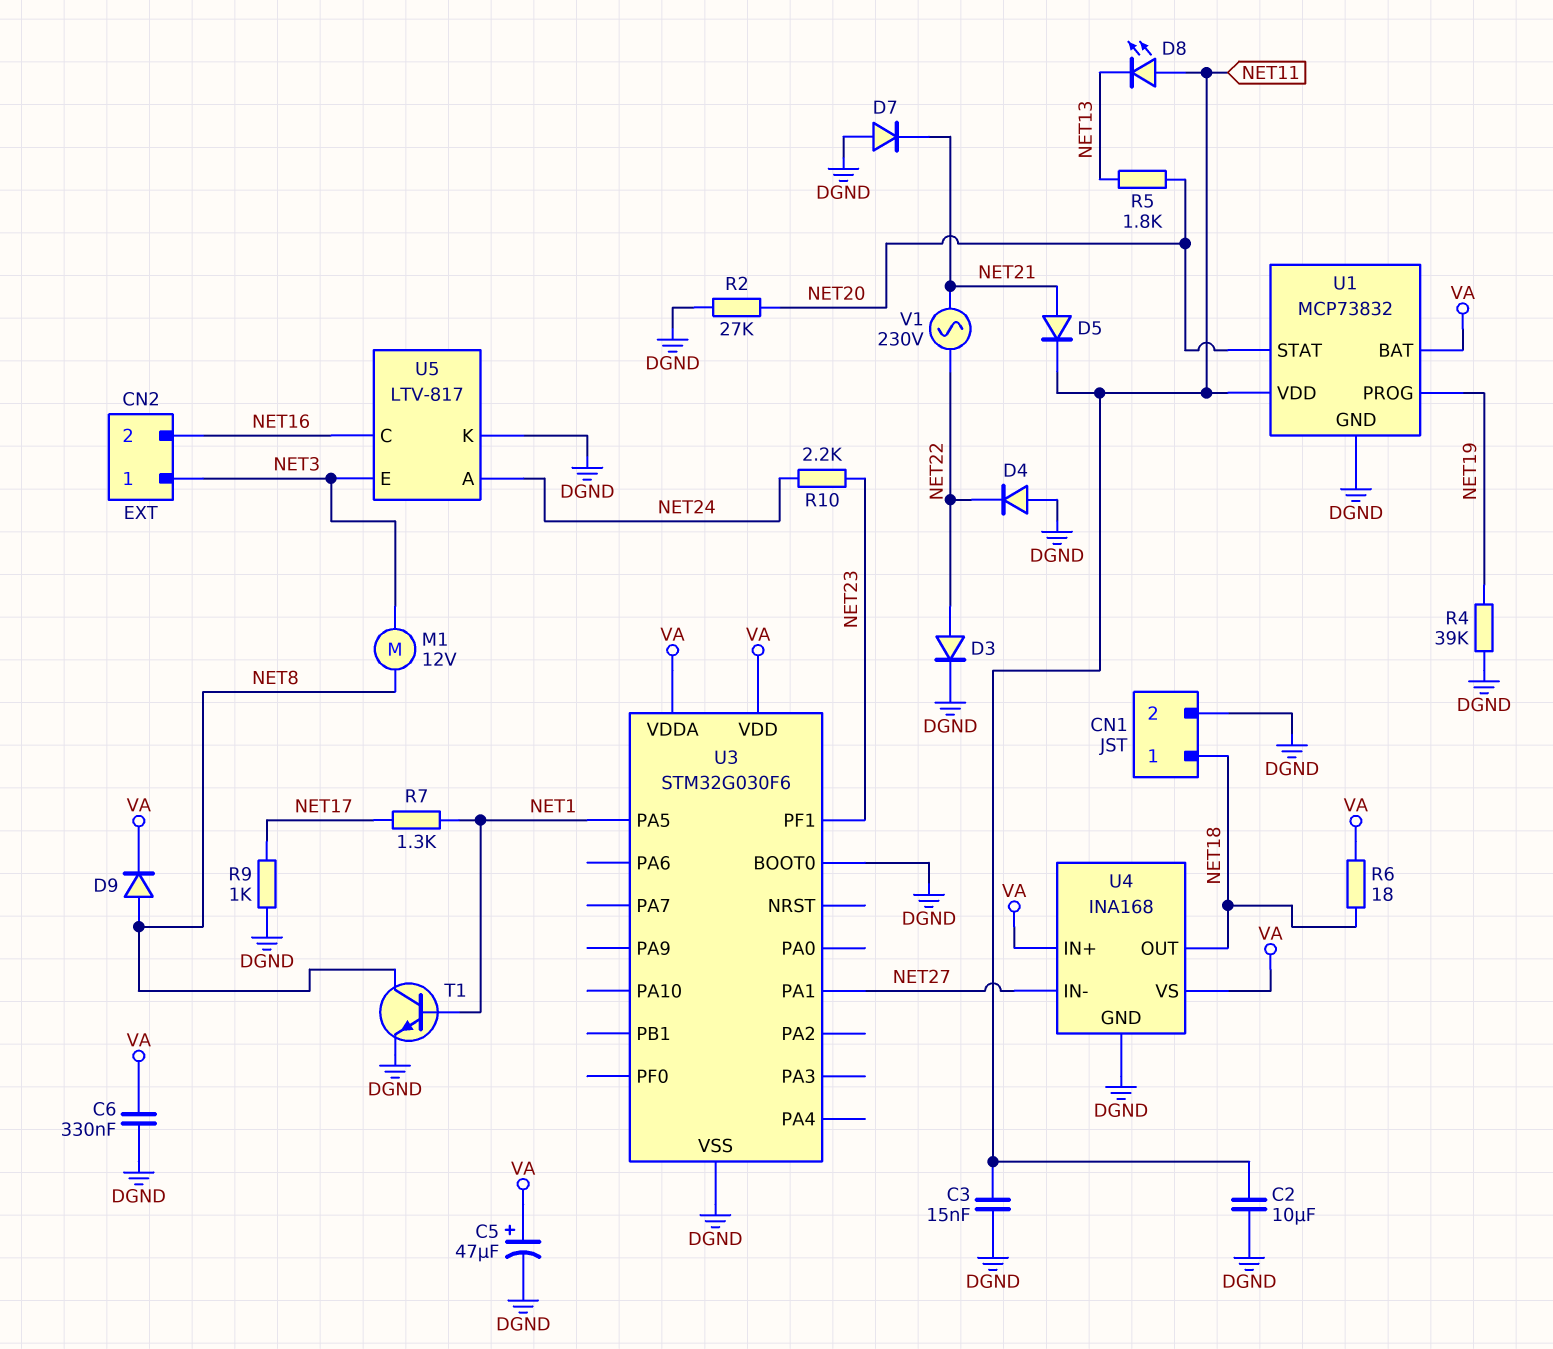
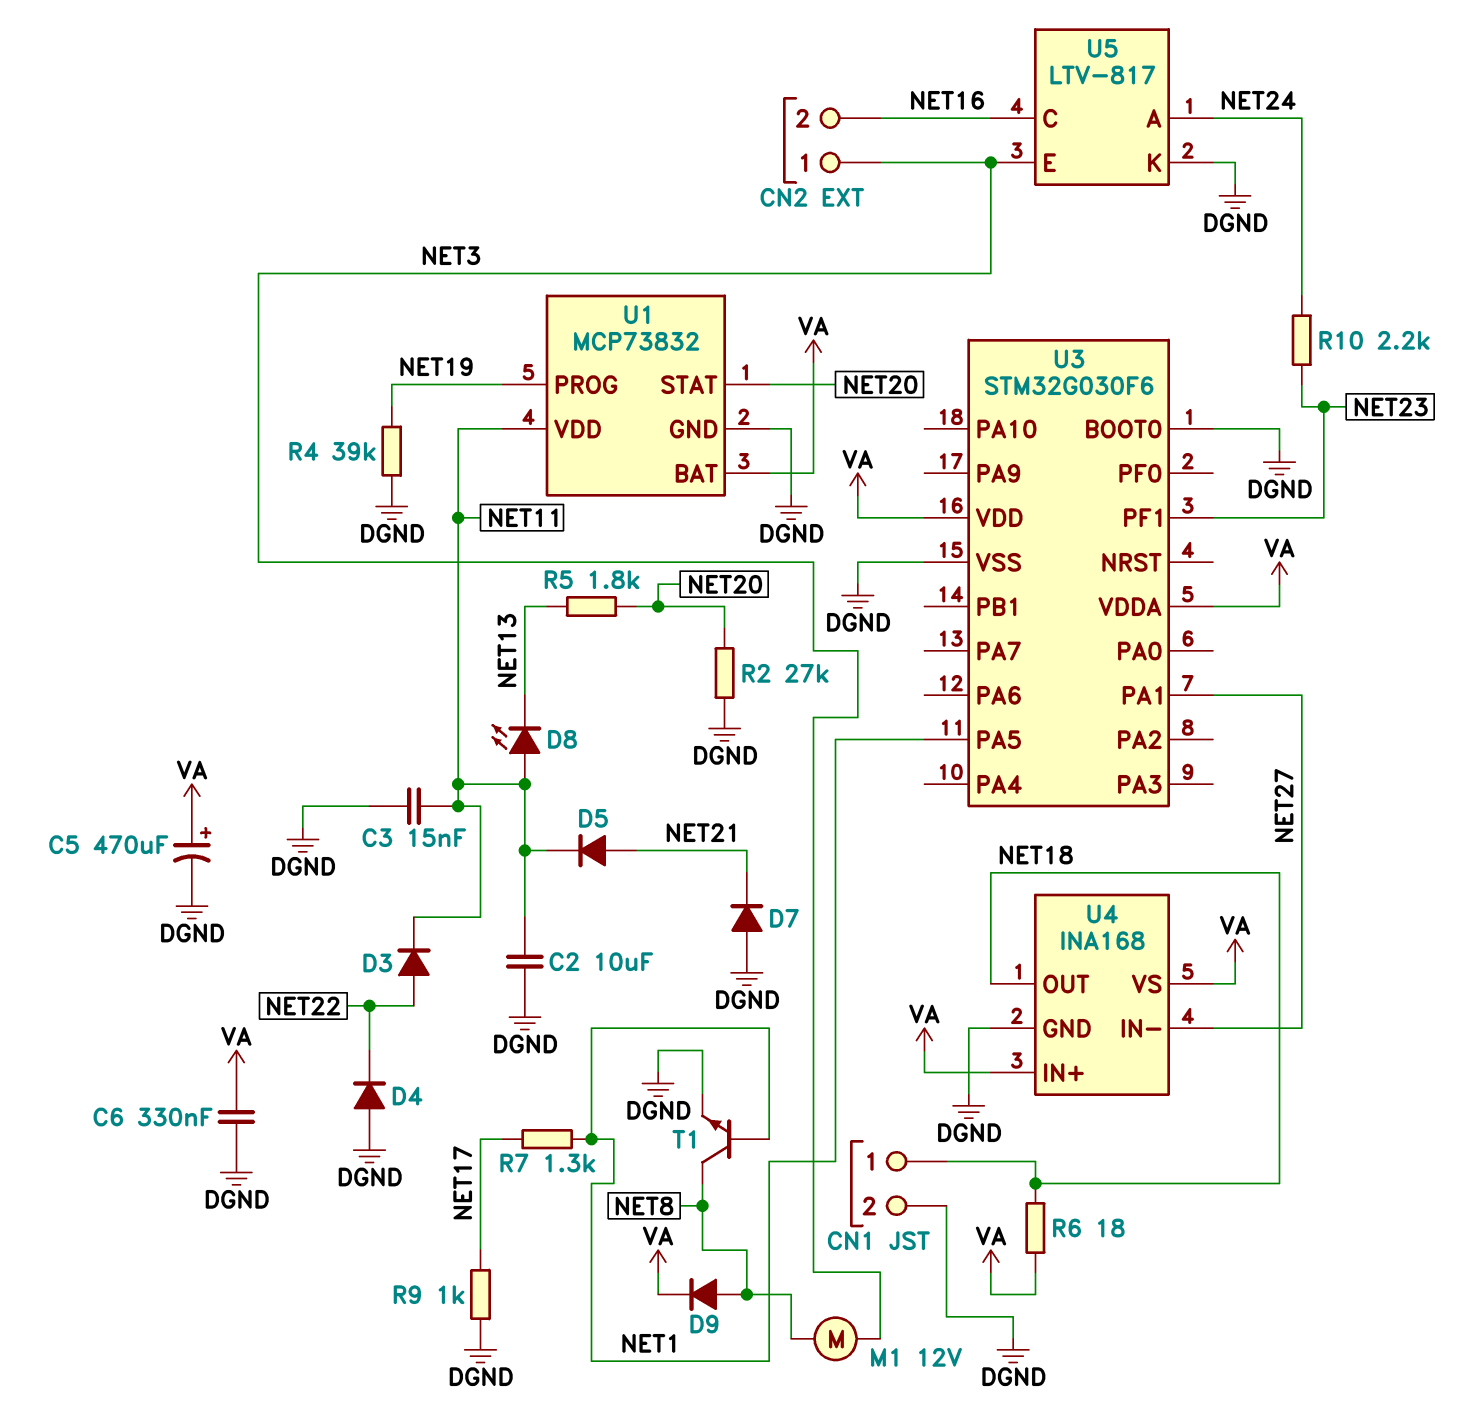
C5: 47uF (plus VA, minus DGND) -> 470uF (plus VA, minus DGND)
D3: diode (A NET22, K DGND) -> diode (A NET22, K NET11)
V1: AC 230V (NET21, NET22) -> none

